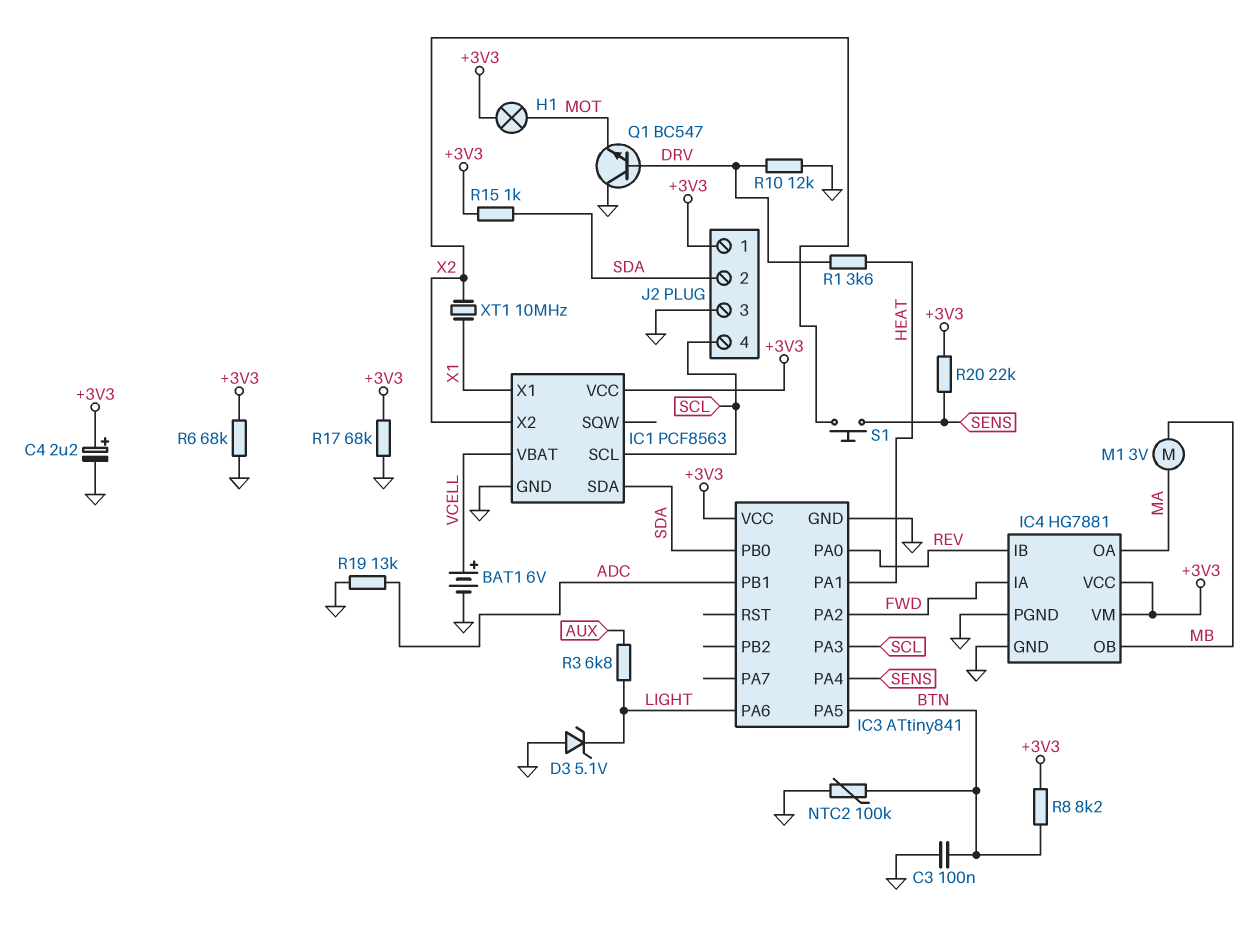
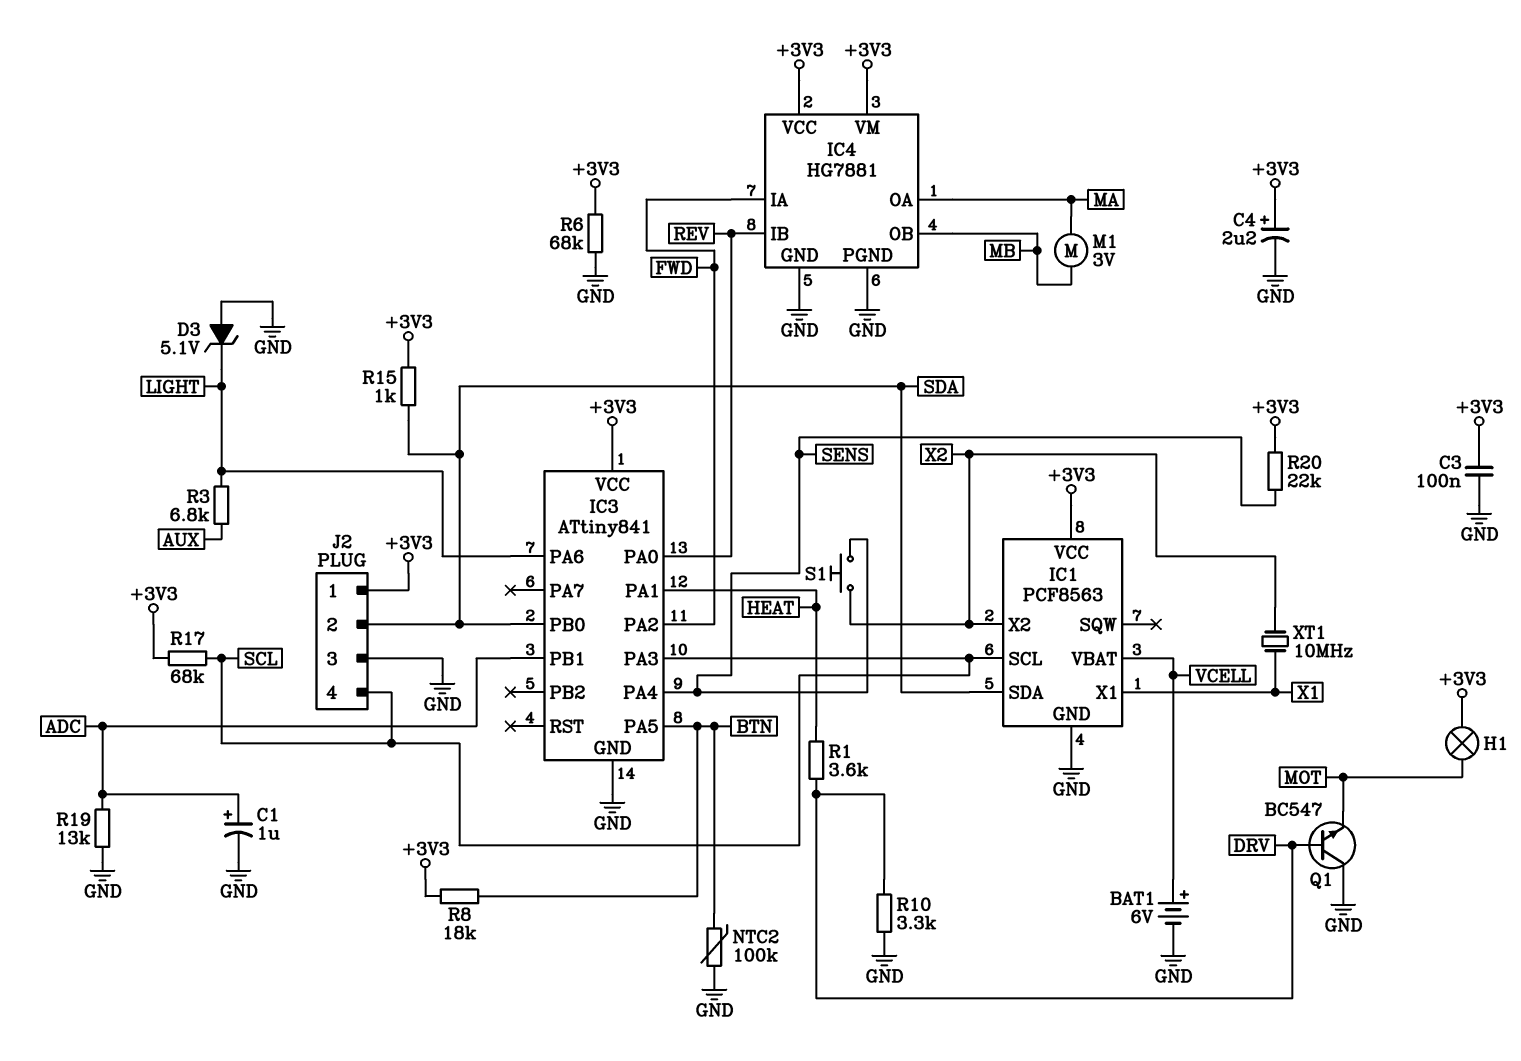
C1: none -> 1uF (plus ADC, minus GND)
C3: 100nF (BTN, GND) -> 100nF (+3V3, GND)
R8: 8.2k (+3V3, BTN) -> 18k (+3V3, BTN)
R10: 12k (DRV, GND) -> 3.3k (DRV, GND)
R17: 68k (+3V3, GND) -> 68k (+3V3, SCL)

